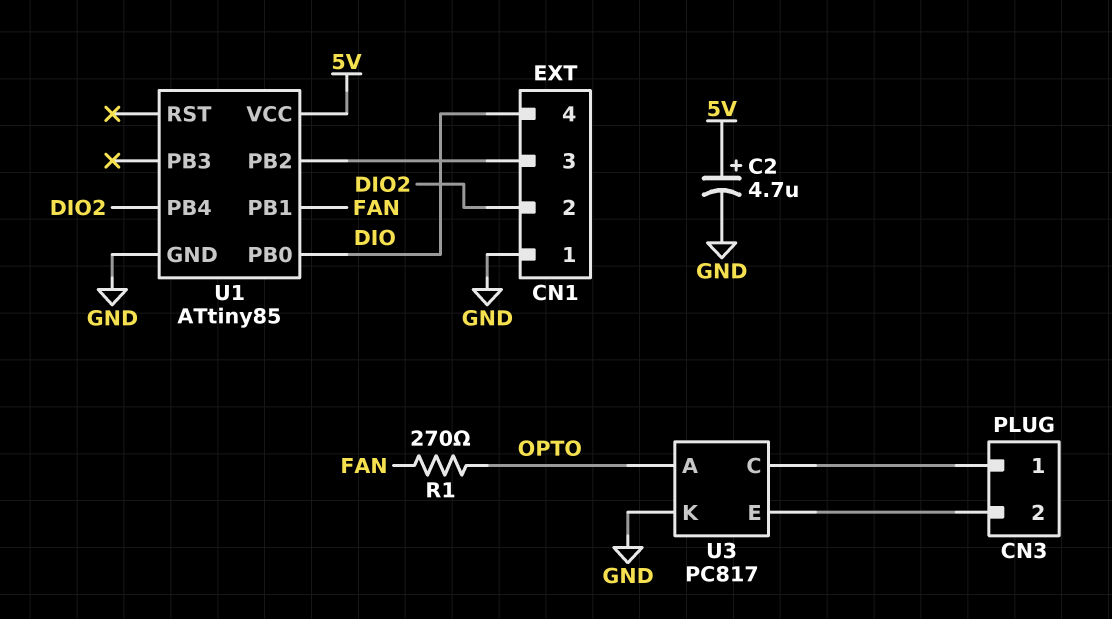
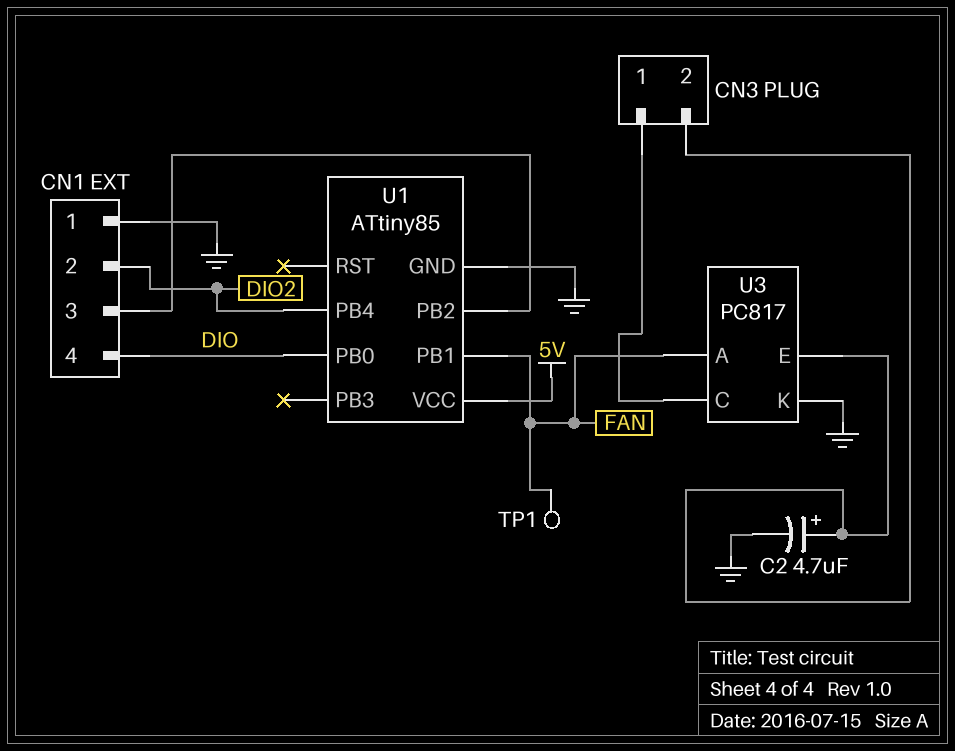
C2: 4.7uF (plus 5V, minus GND) -> 4.7uF (plus CN3/2, minus GND)
R1: 270 (FAN, OPTO) -> none
TP1: none -> test point (FAN)
U3 pin A: OPTO -> FAN

